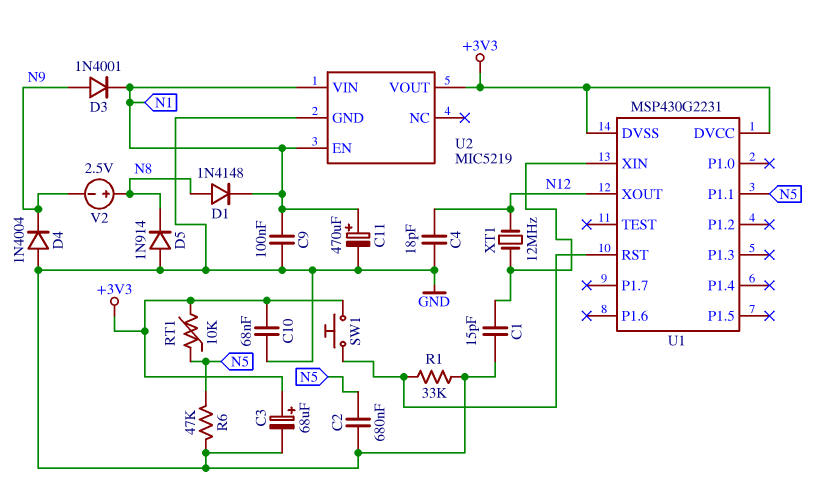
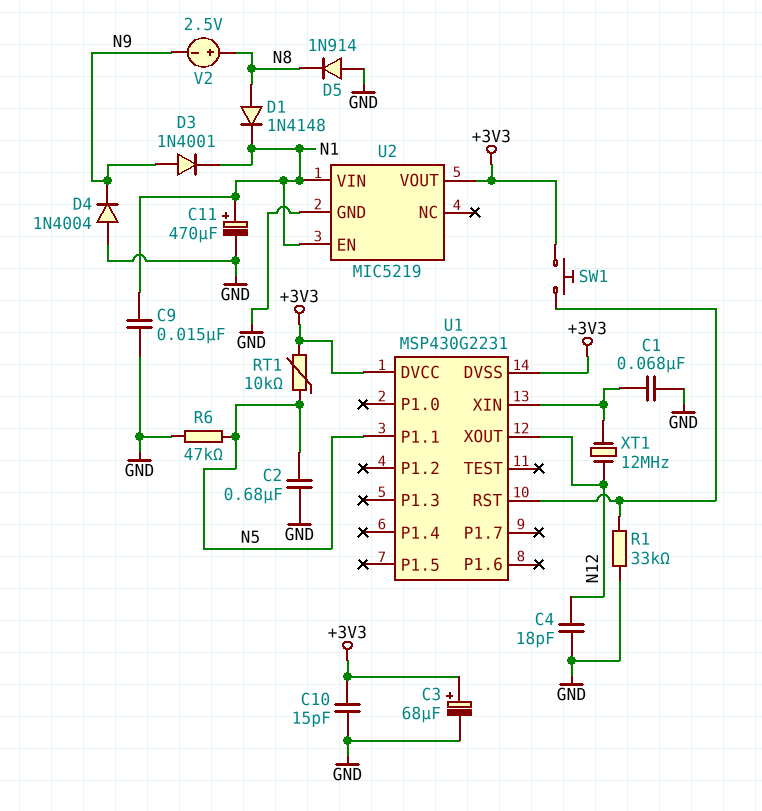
C1: 15pF (GND, U1/XIN) -> 68nF (GND, U1/XIN)
C9: 100nF (GND, N1) -> 15nF (GND, N1)
C10: 68nF (+3V3, GND) -> 15pF (+3V3, GND)

